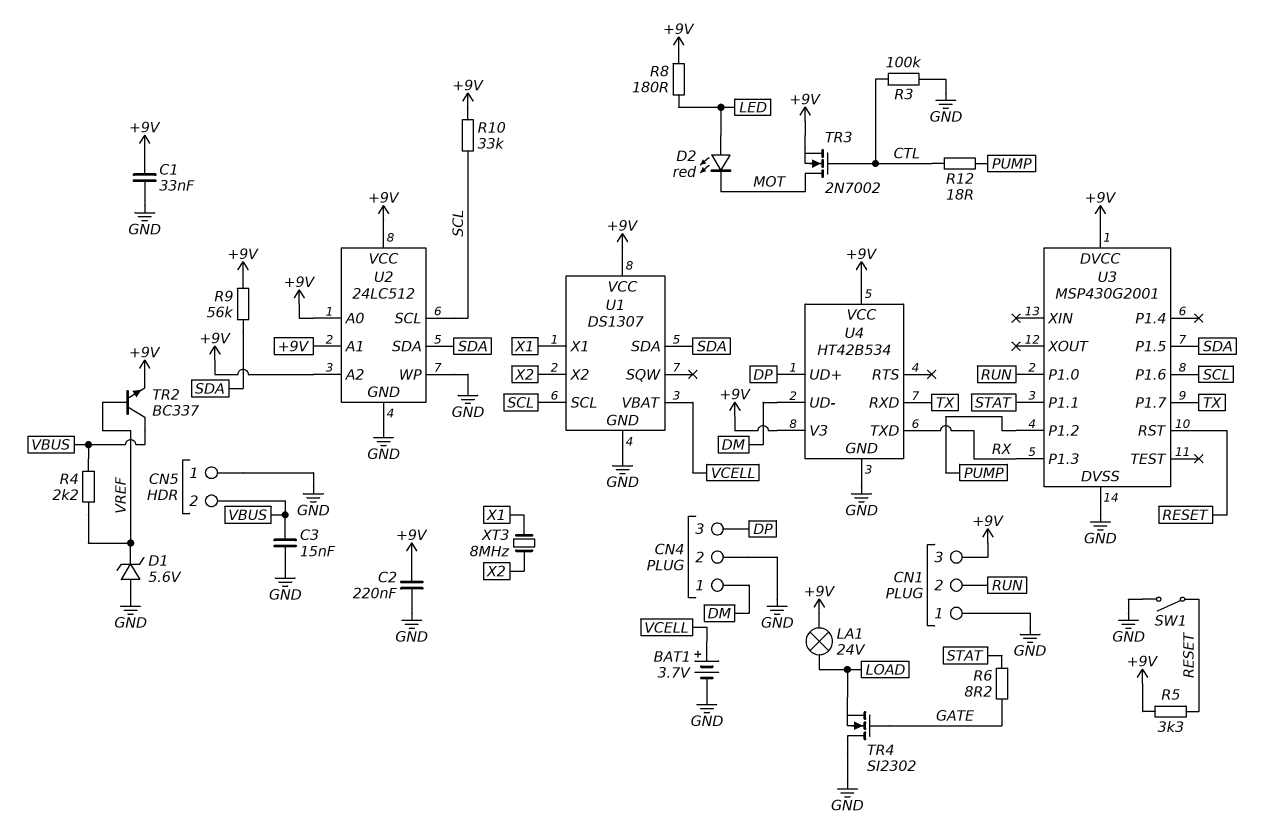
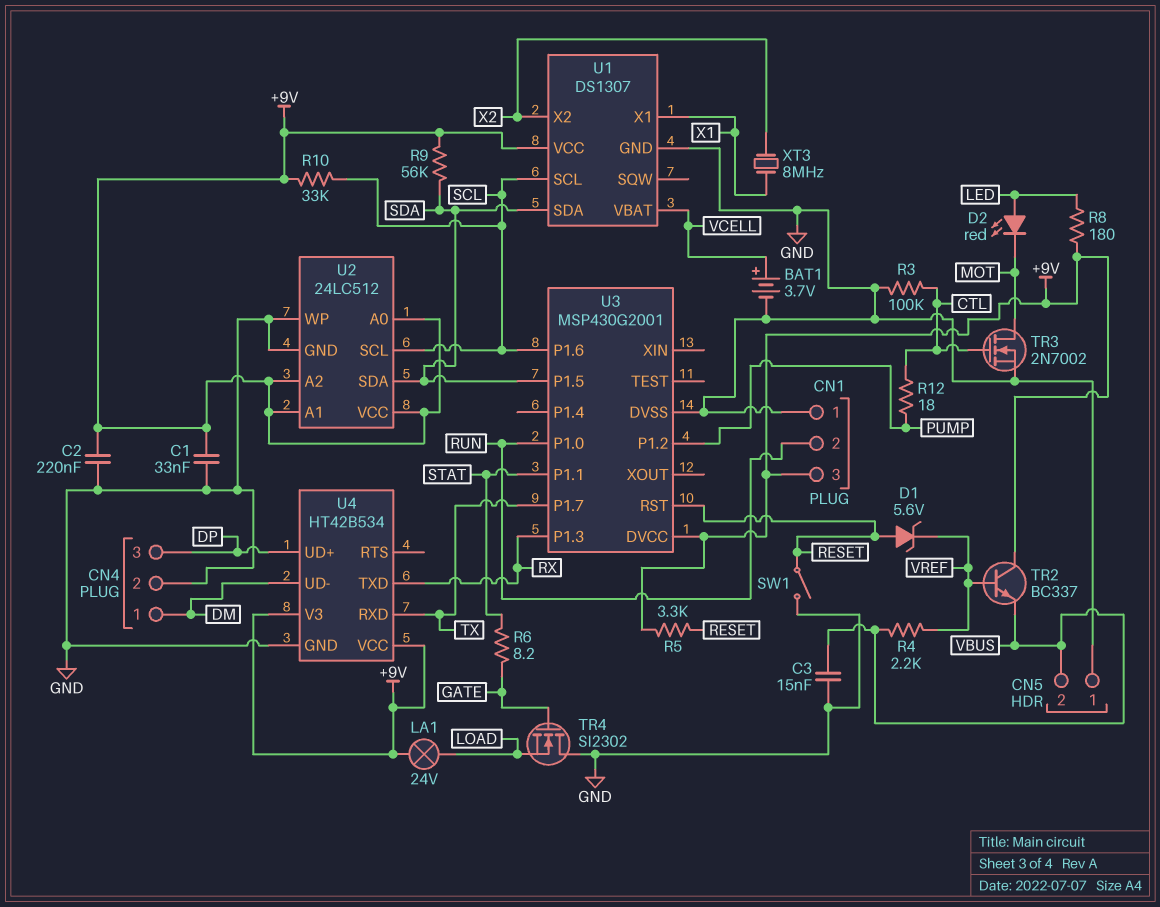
D1: zener 5.6V (A GND, K VREF) -> zener 5.6V (A RESET, K VREF)
TR2: NPN BC337 (B VREF, C VBUS, E +9V) -> NPN BC337 (B VREF, C +9V, E VBUS)
TR3: NMOS 2N7002 (G CTL, D MOT, S +9V) -> NMOS 2N7002 (G CTL, D MOT, S GND)

